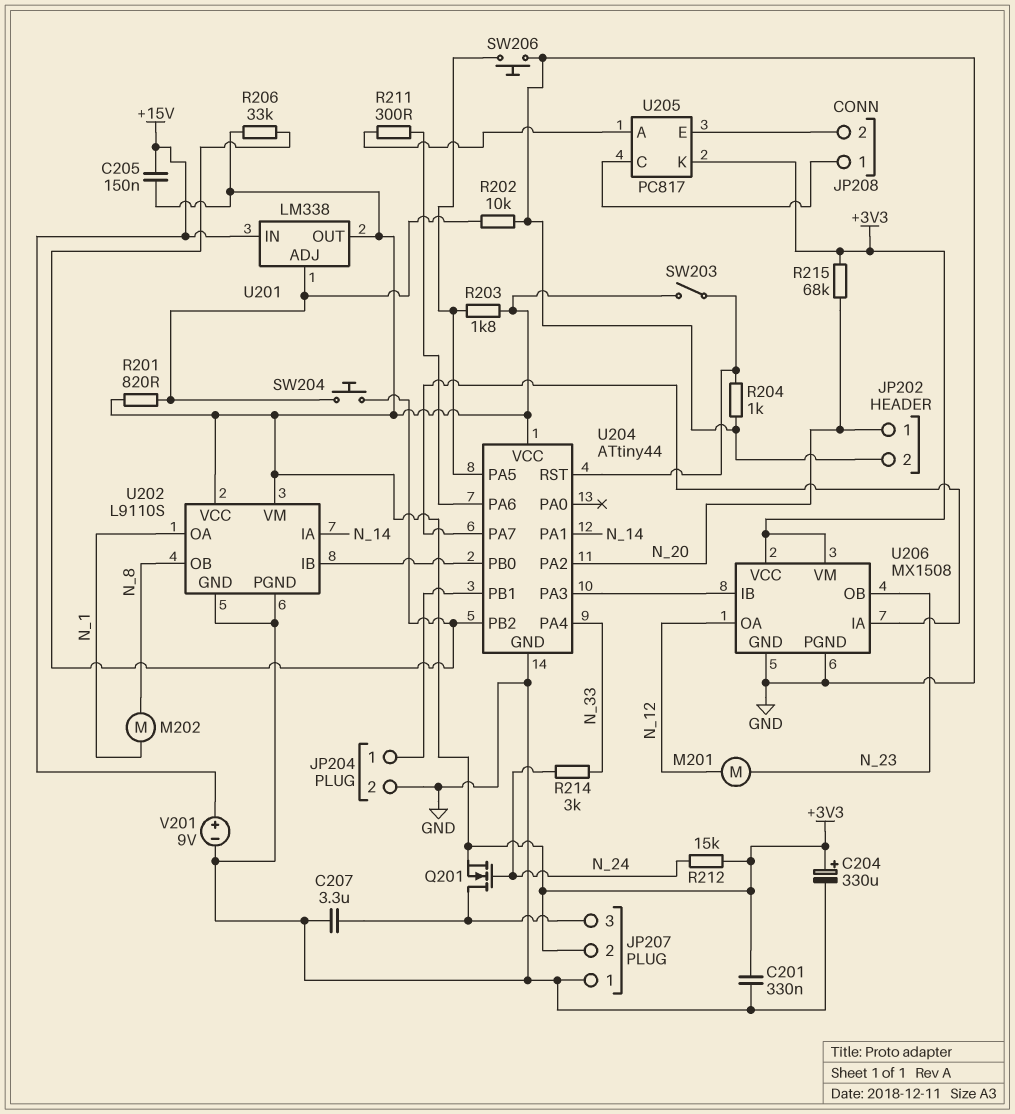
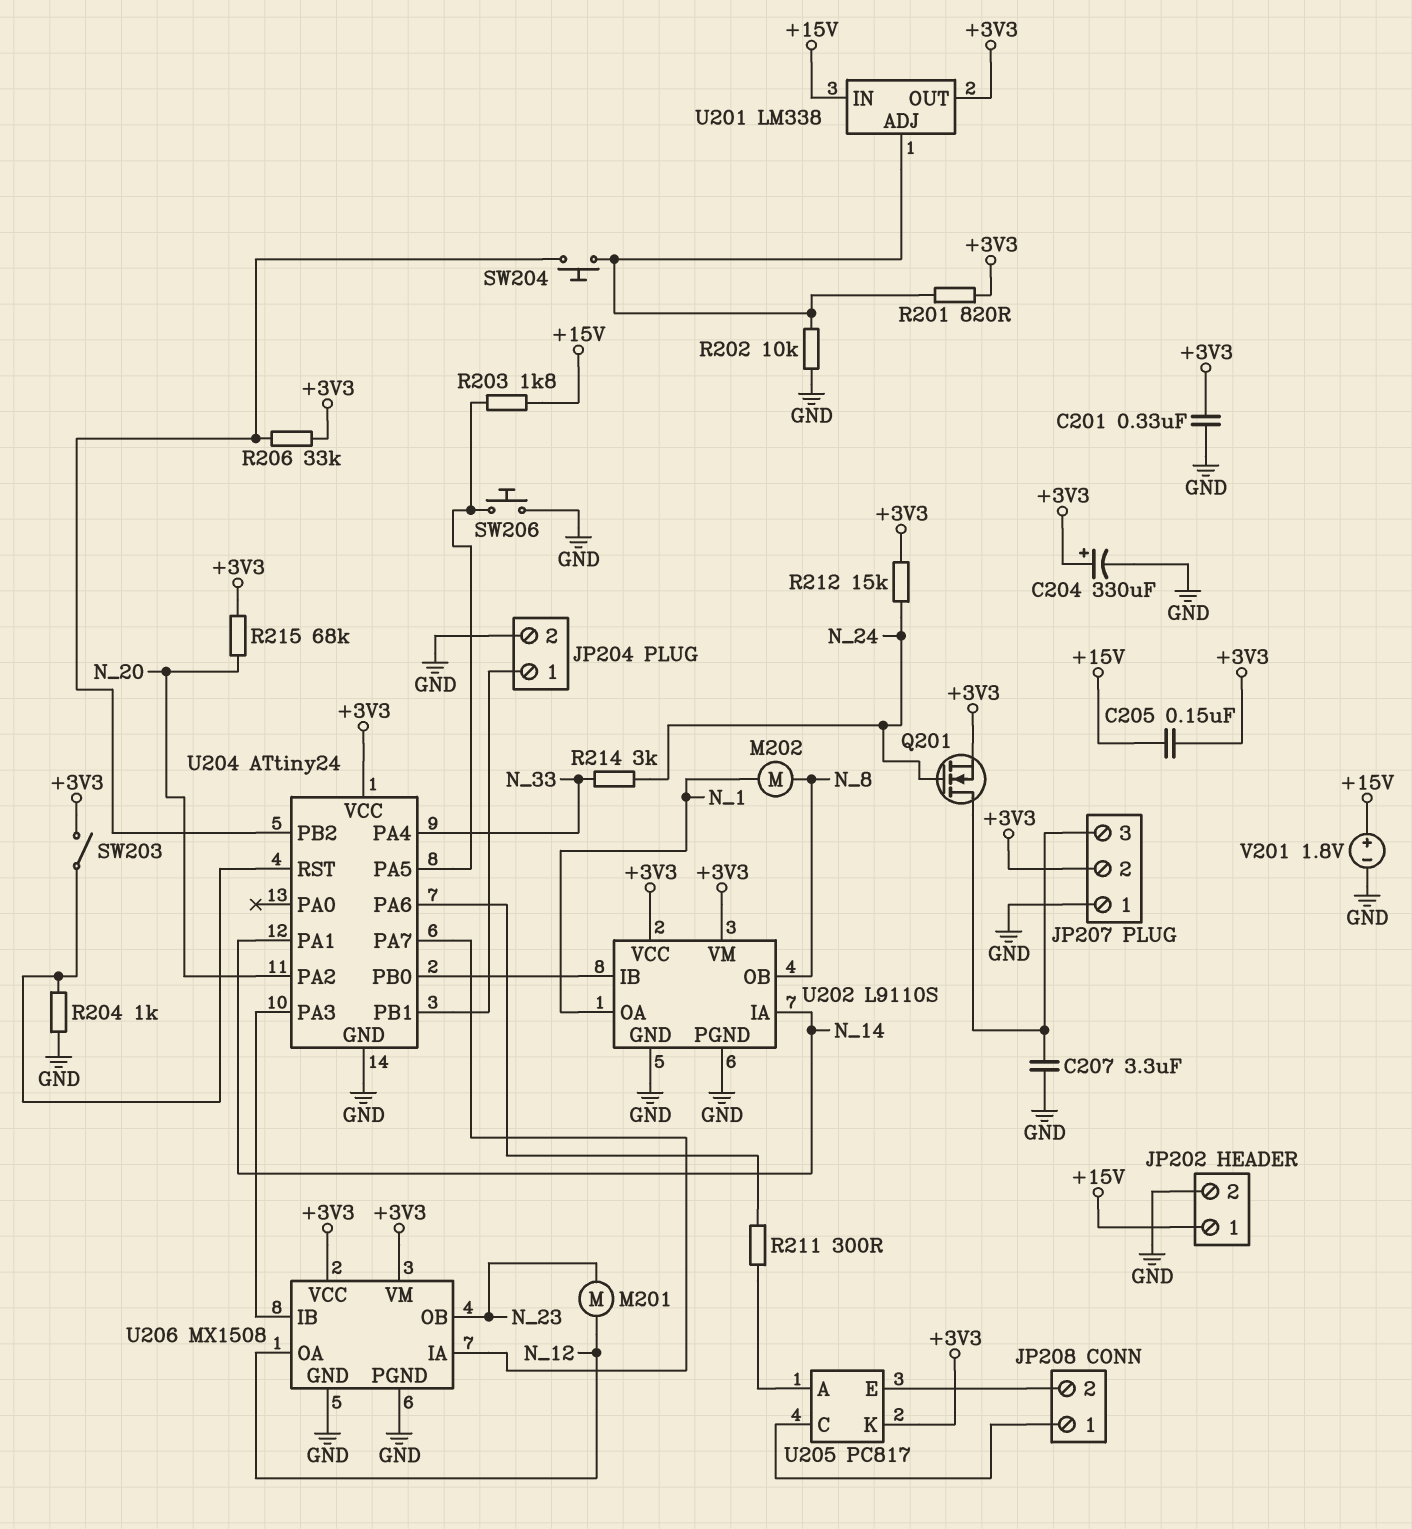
JP202 pin 1: N_20 -> +15V
R203: 1.8k (+3V3, U204/PA5) -> 1.8k (+15V, U204/PA5)
U204: ATtiny44 -> ATtiny24
V201: 9V (plus +15V, minus GND) -> 1.8V (plus +15V, minus GND)

